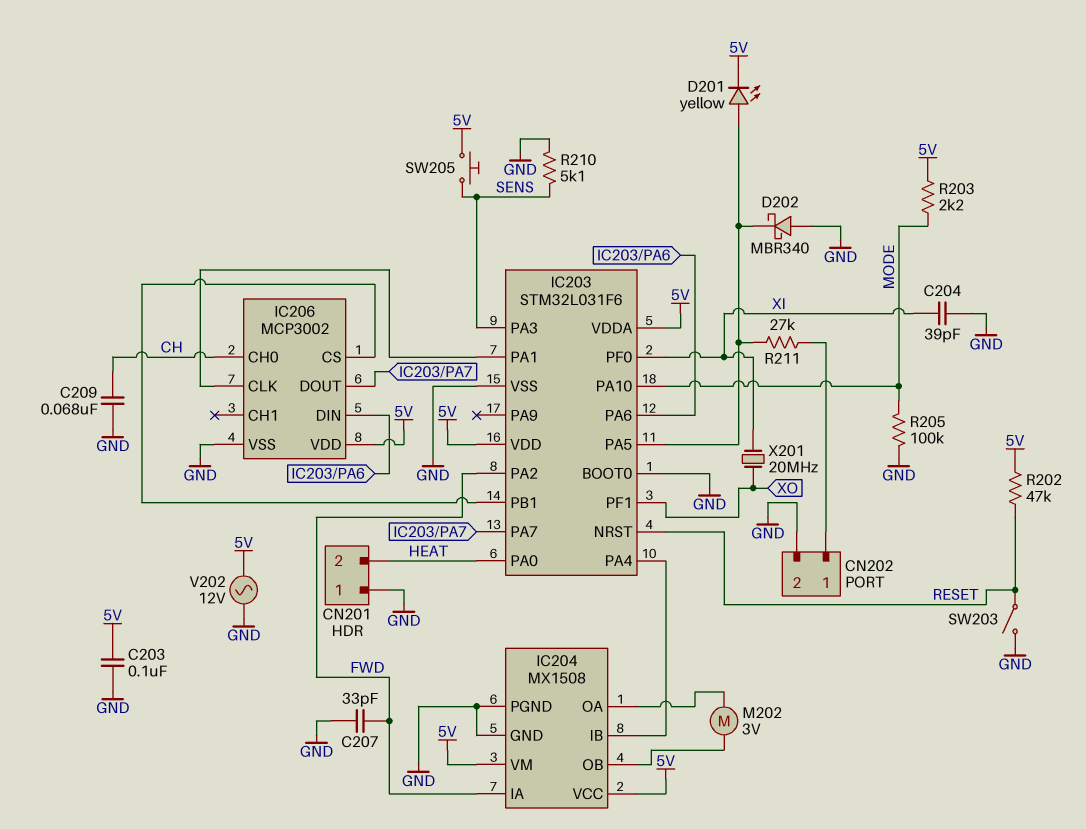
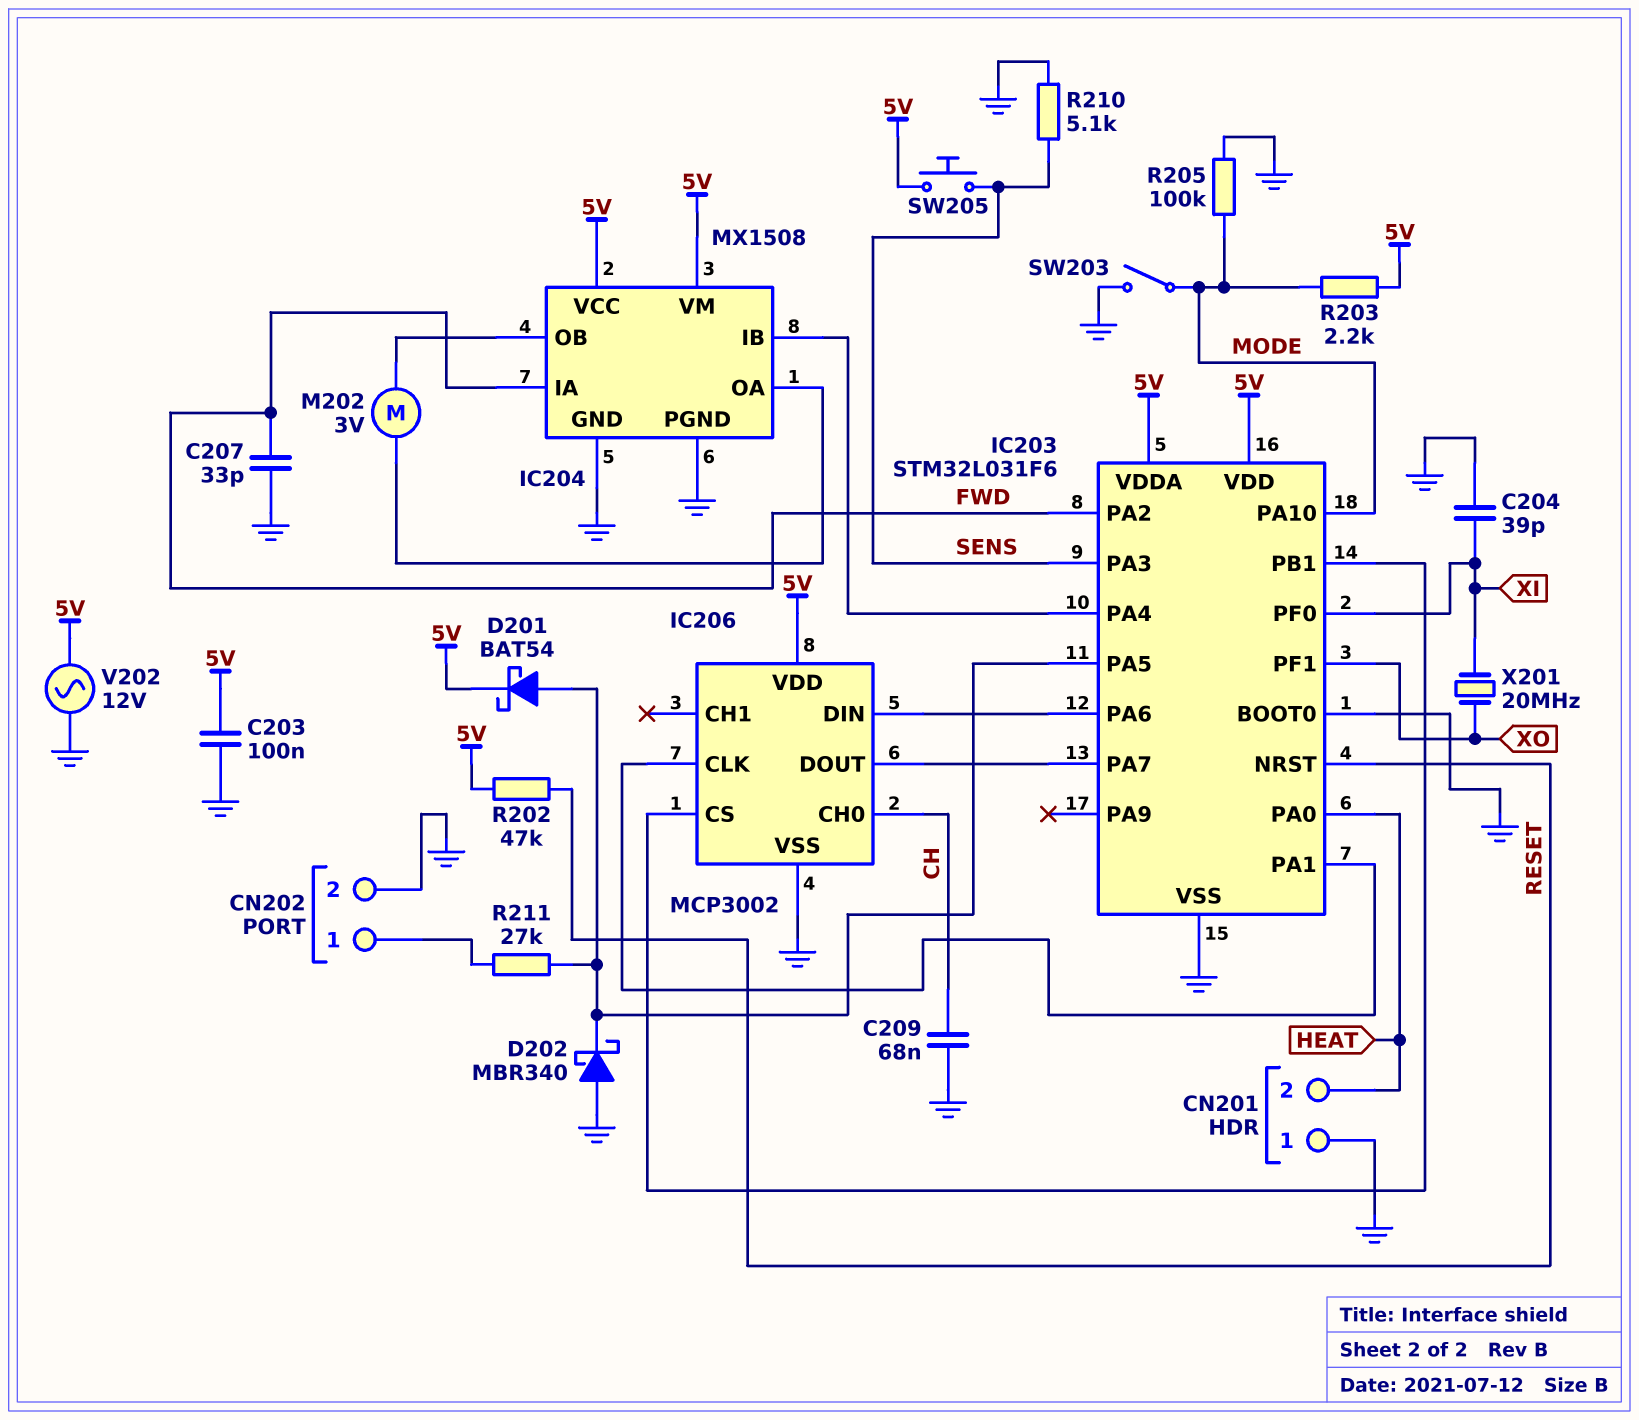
D201: LED yellow (A IC203/PA5, K 5V) -> schottky BAT54 (A IC203/PA5, K 5V)
SW203: switch (GND, RESET) -> switch (GND, MODE)

